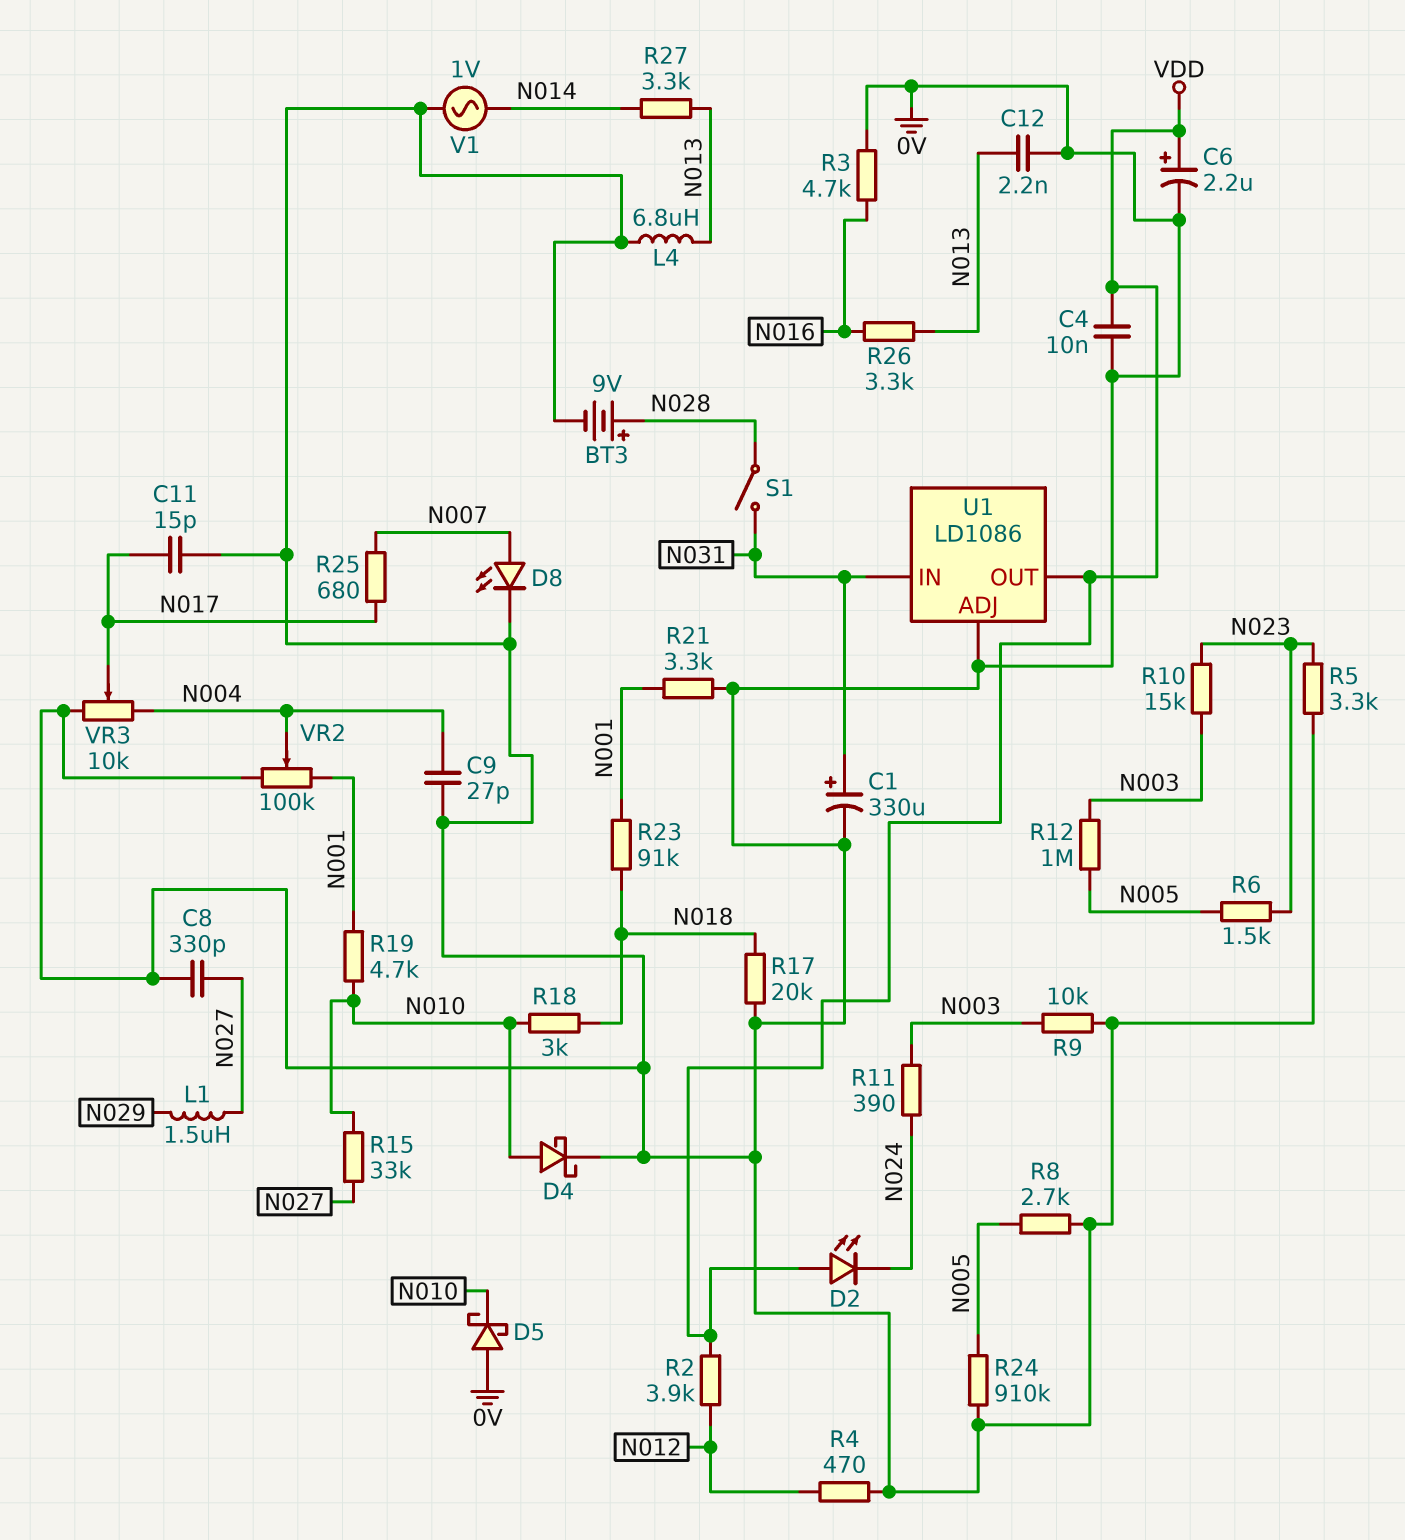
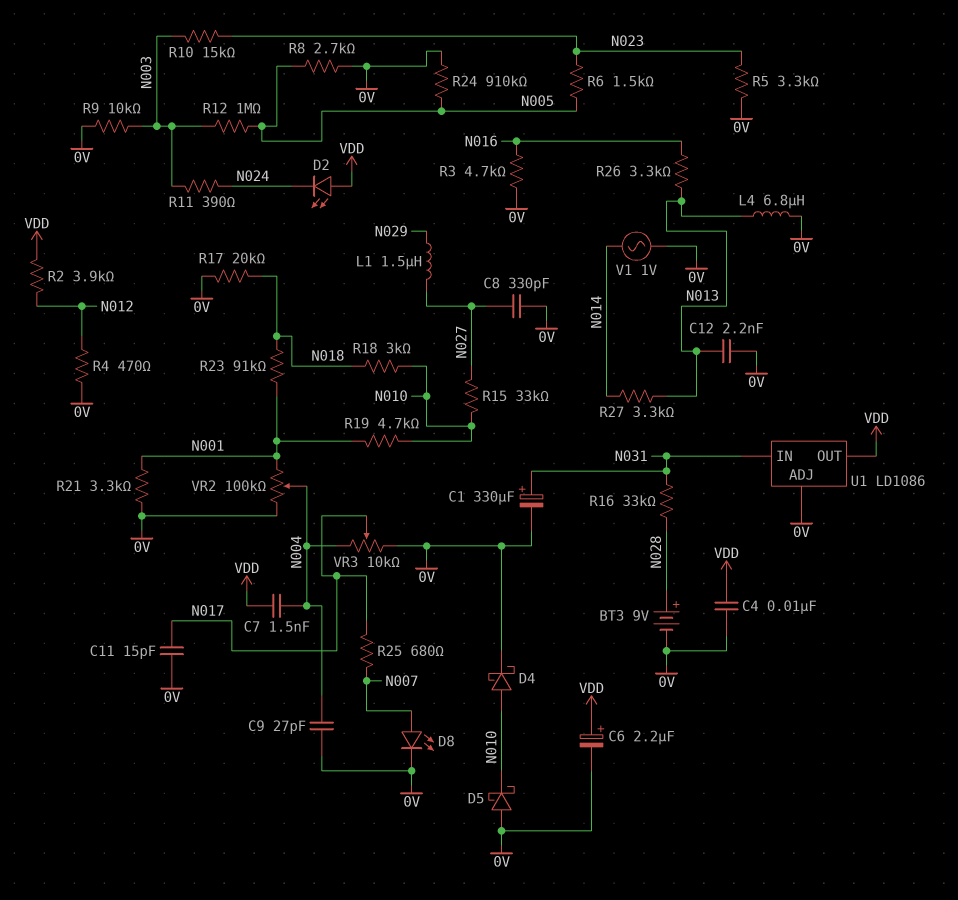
C7: none -> 1.5nF (N004, VDD)
R16: none -> 33k (N028, N031)
S1: switch (N028, N031) -> none

